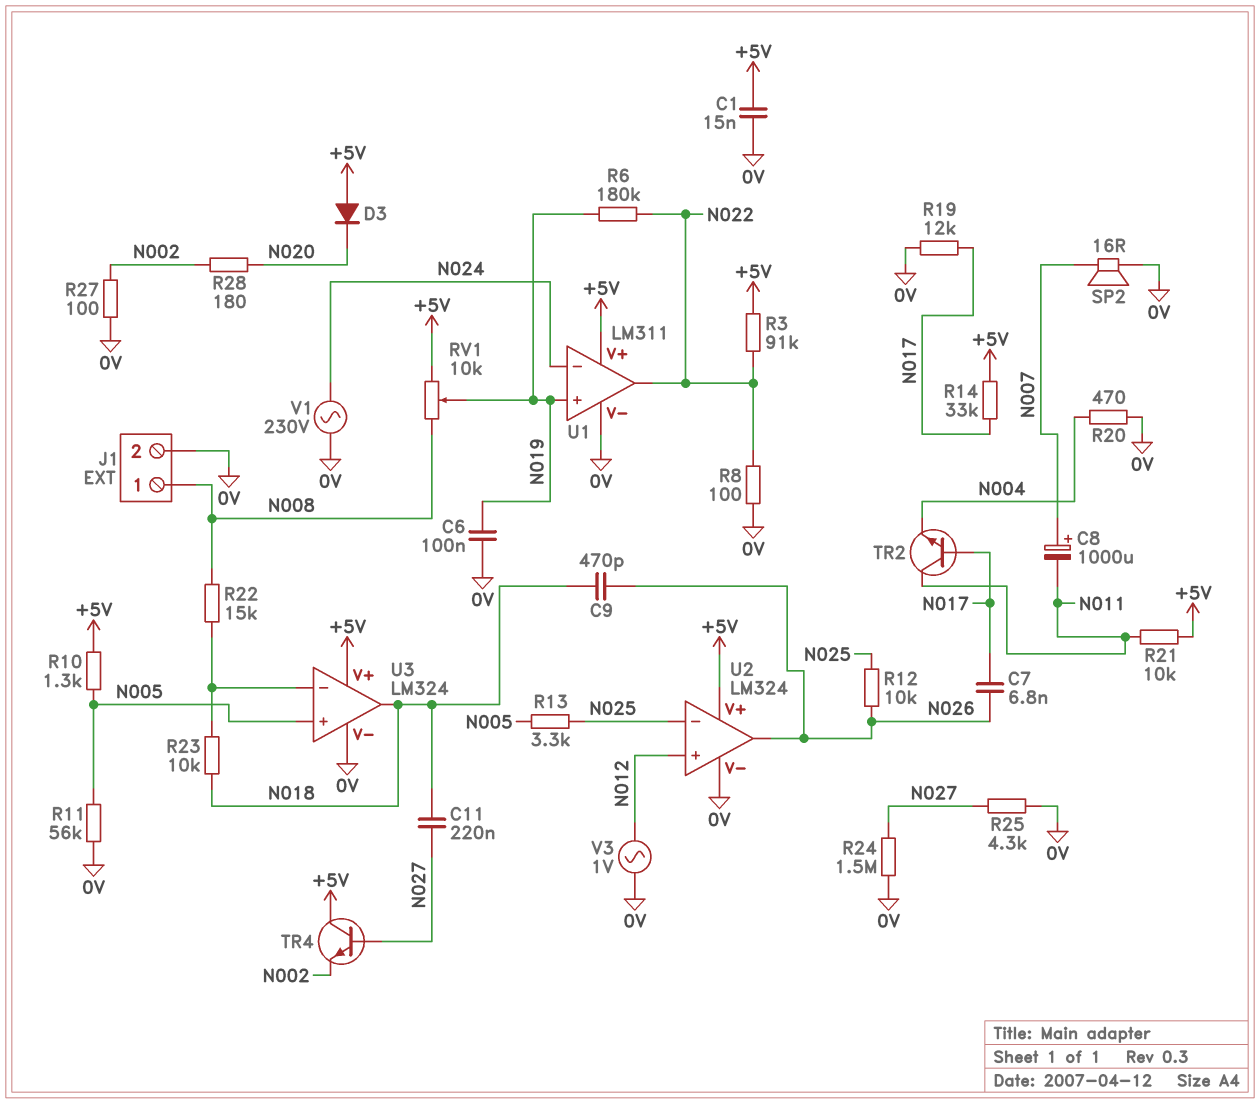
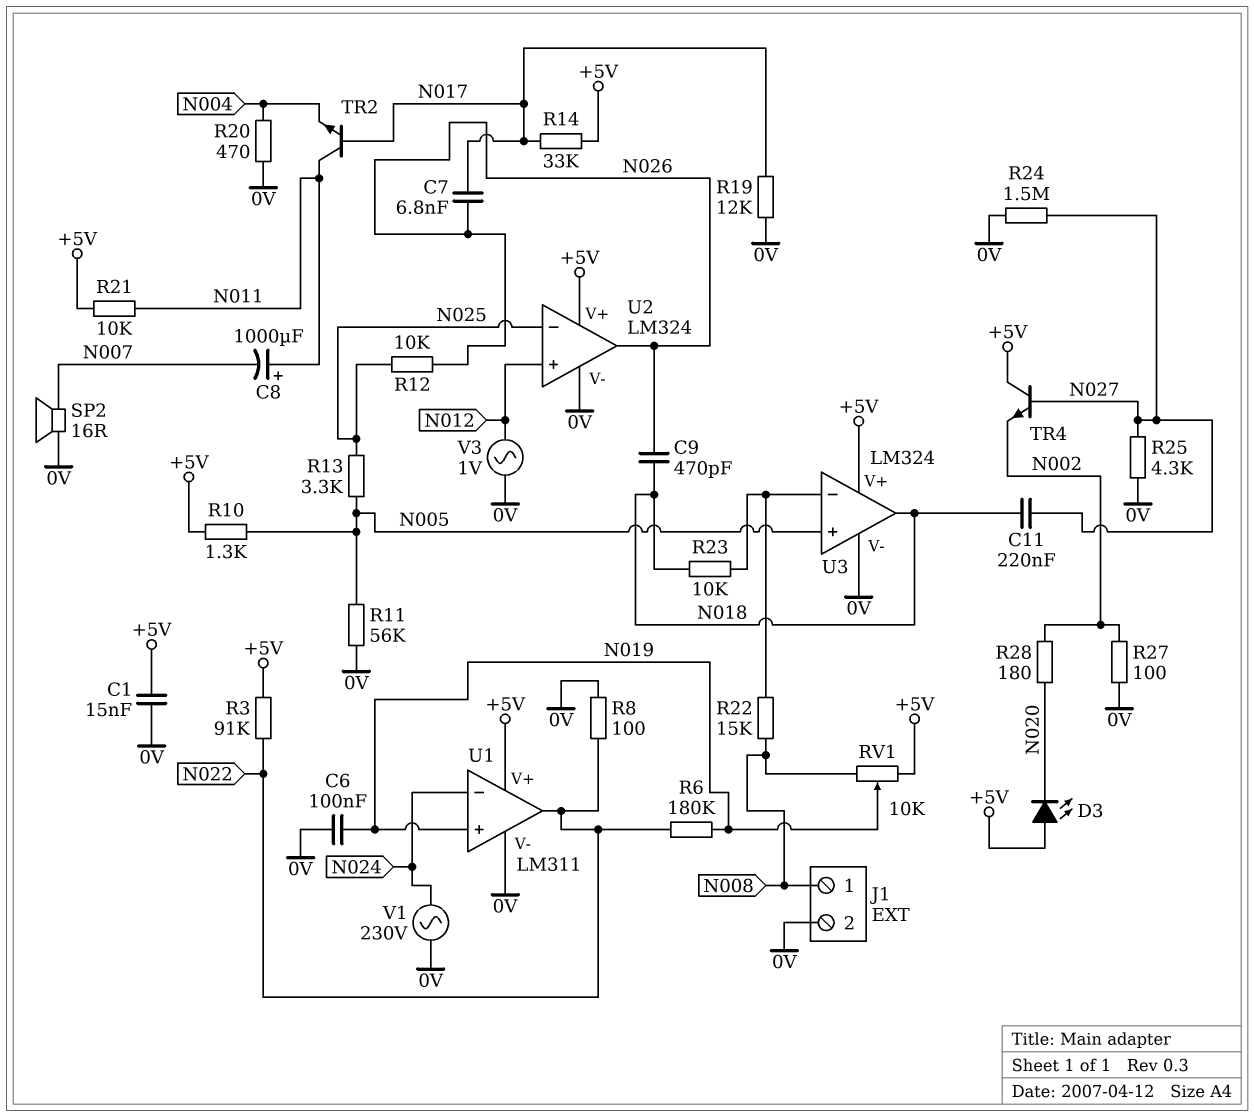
C8: 1000uF (plus N007, minus N011) -> 1000uF (plus N011, minus N007)
D3: diode (A +5V, K N020) -> LED (A +5V, K N020)

